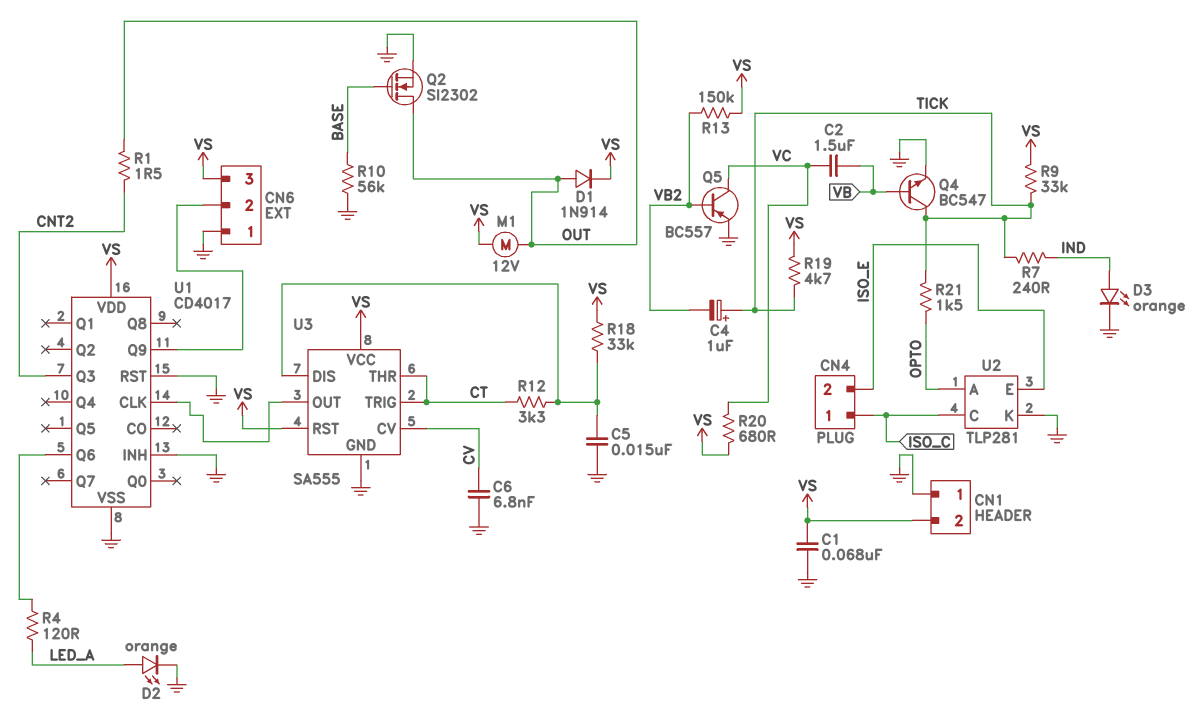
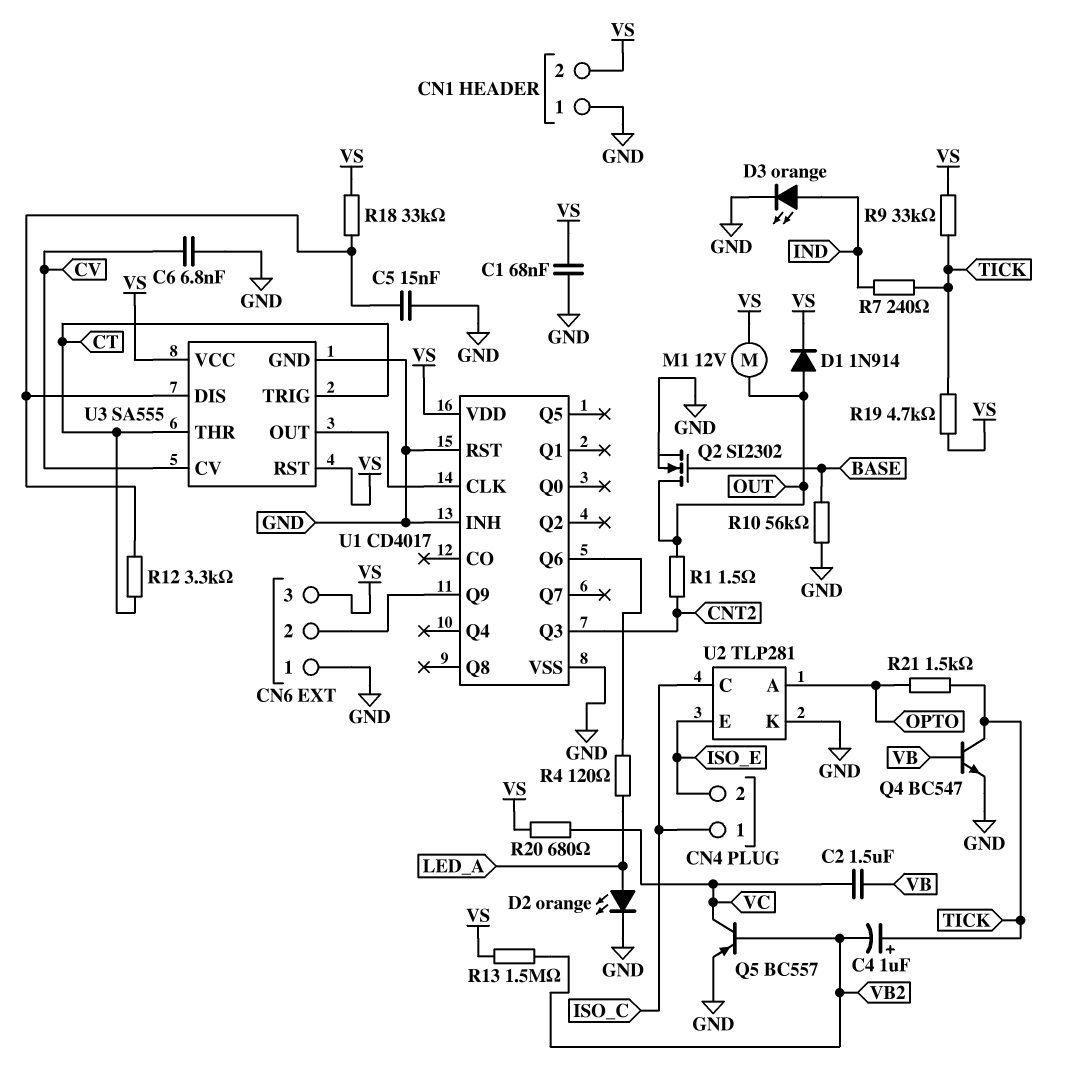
R13: 150k (VB2, VS) -> 1.5M (VB2, VS)

